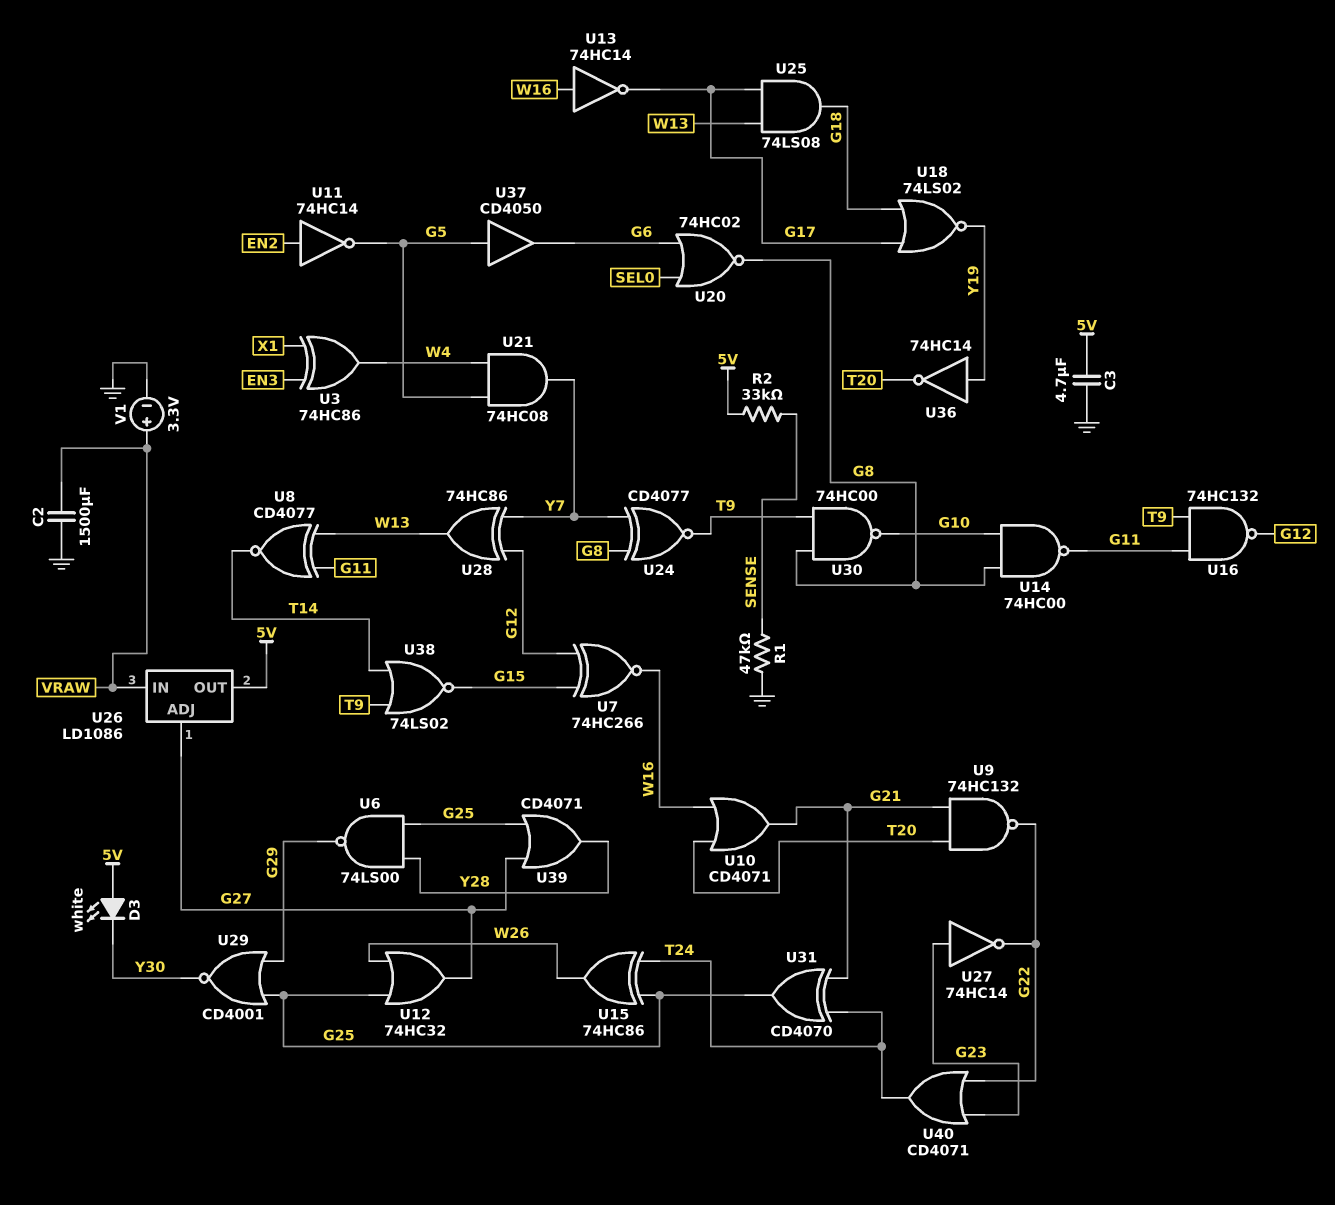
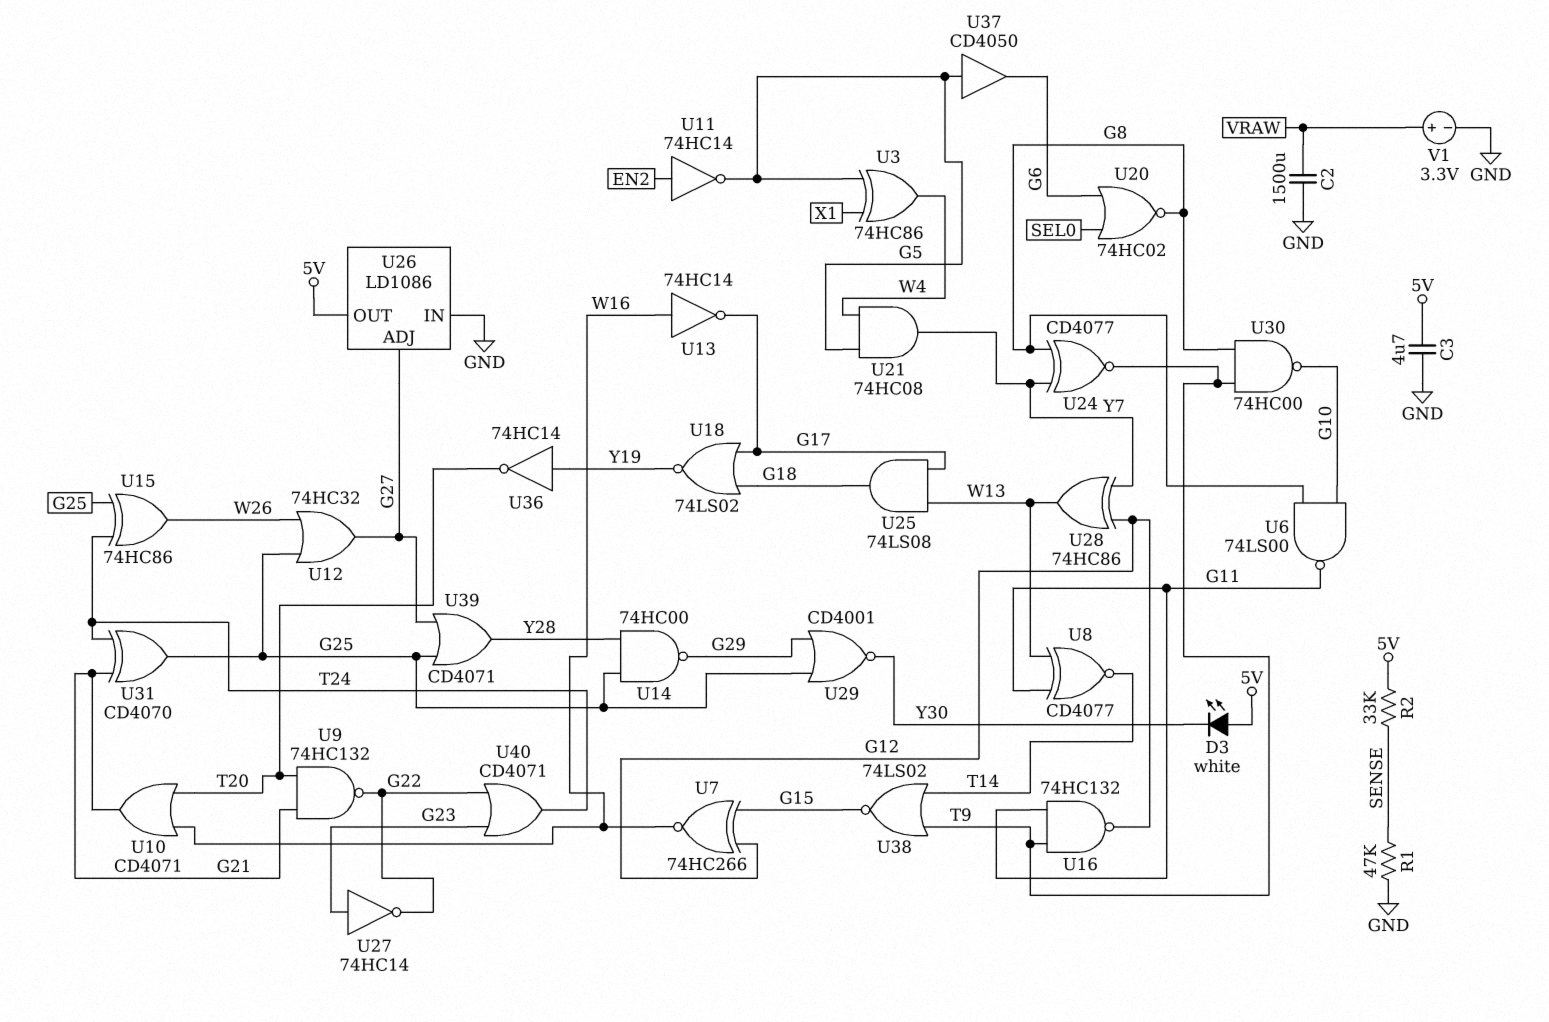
U3: XOR 74HC86 (in EN3, in X1, out W4) -> XOR 74HC86 (in G5, in X1, out W4)
U6: NAND 74LS00 (in G25, in Y28, out G29) -> NAND 74LS00 (in G8, in G10, out G11)
U14: NAND 74HC00 (in G8, in G10, out G11) -> NAND 74HC00 (in G25, in Y28, out G29)
U26 pin IN: VRAW -> GND

